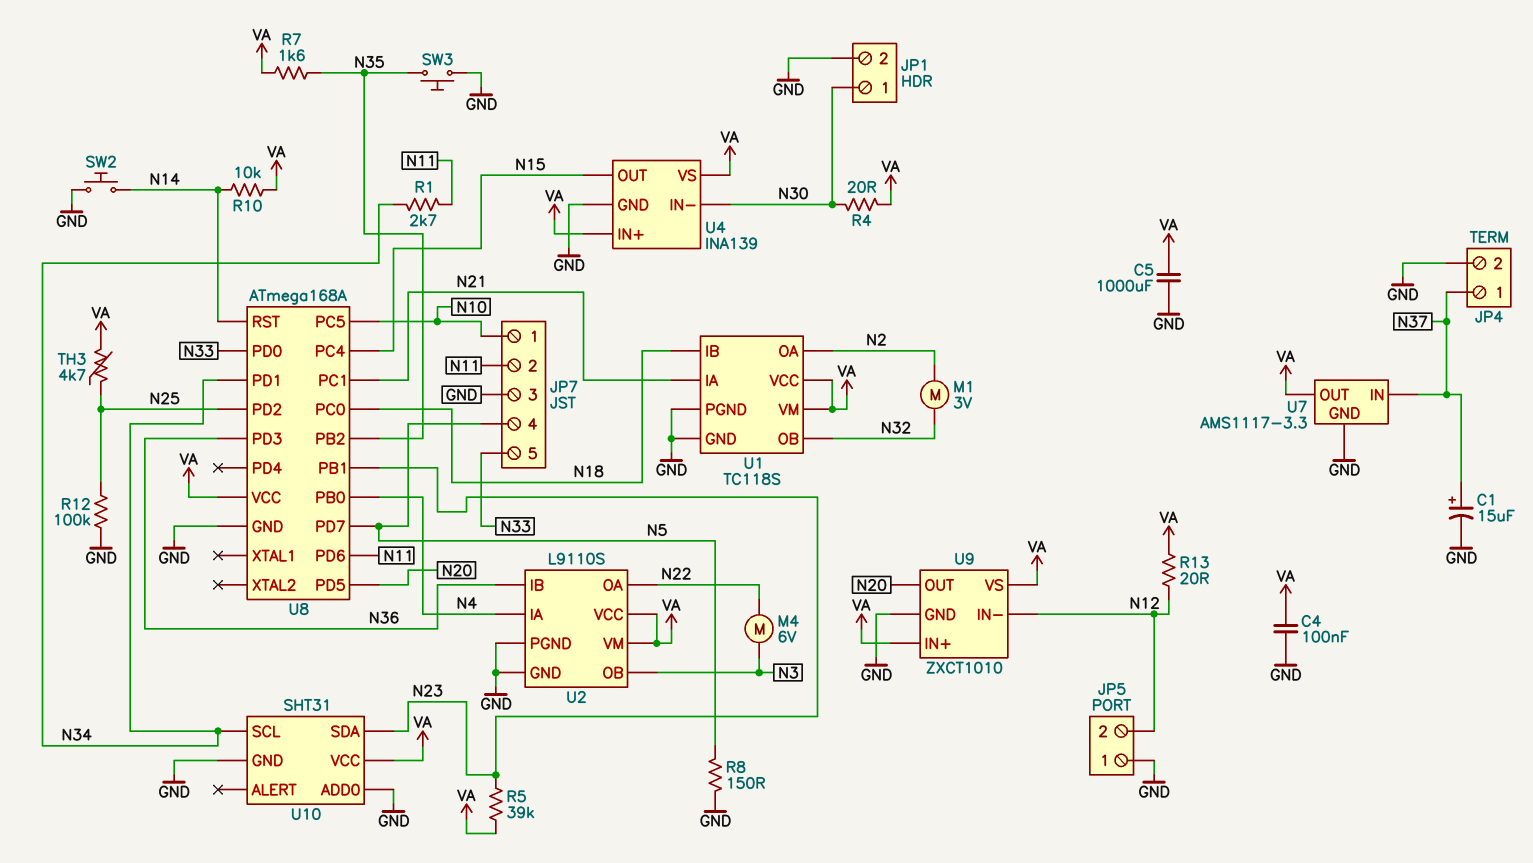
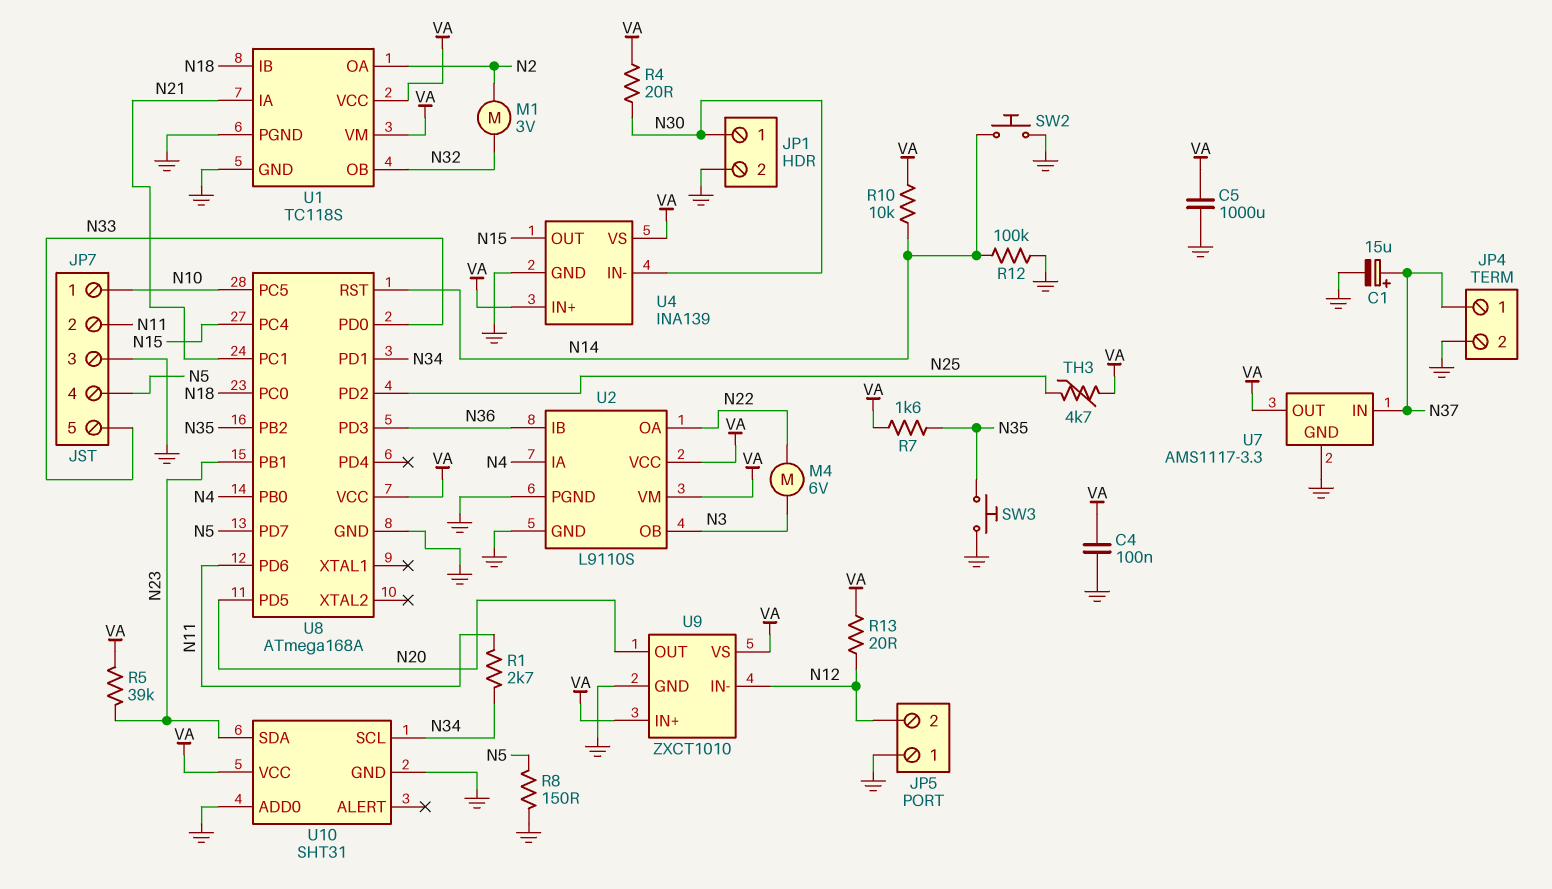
R12: 100k (GND, N25) -> 100k (GND, N14)

